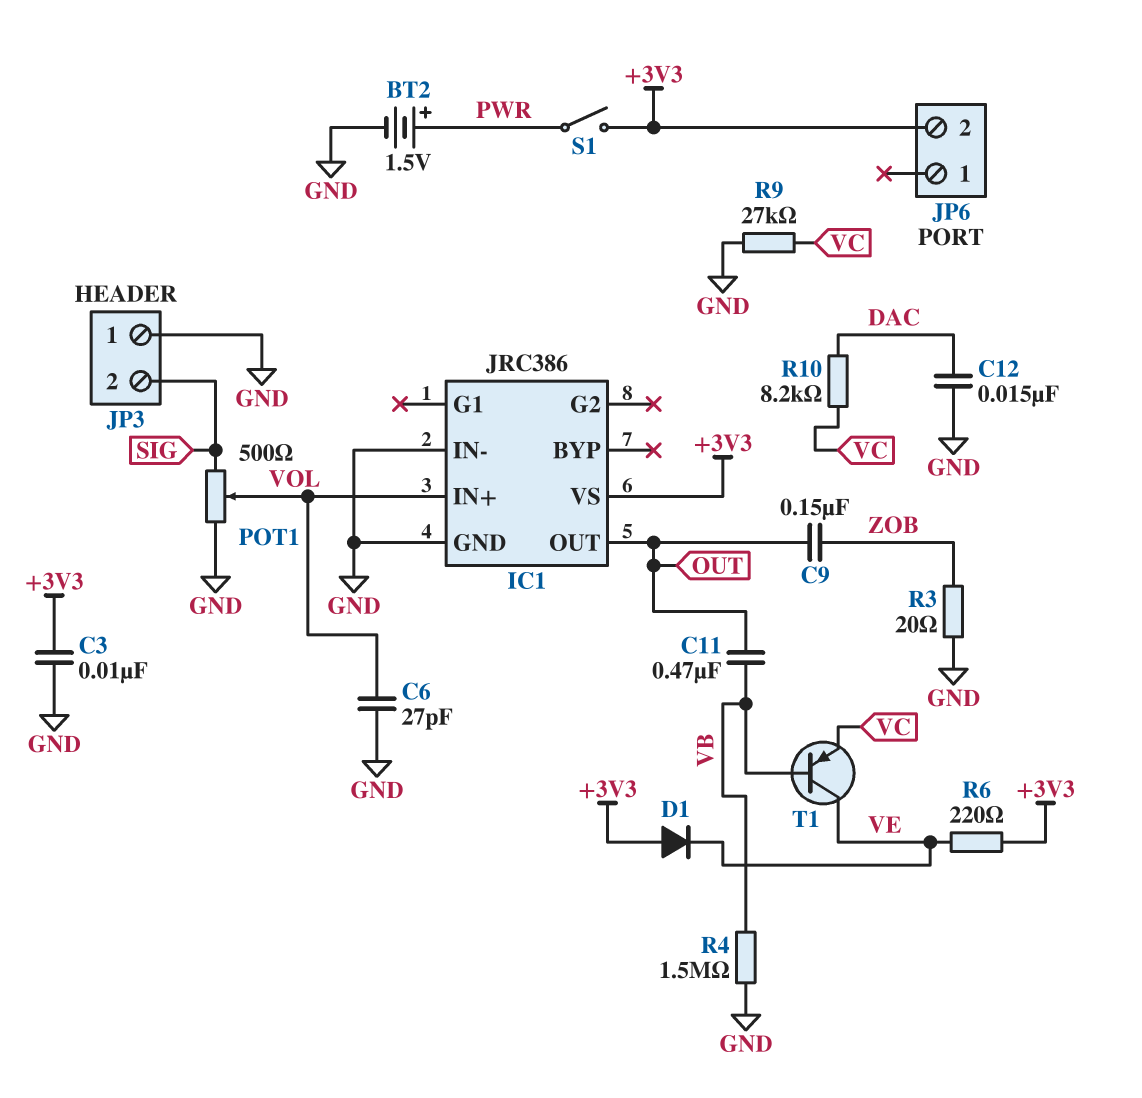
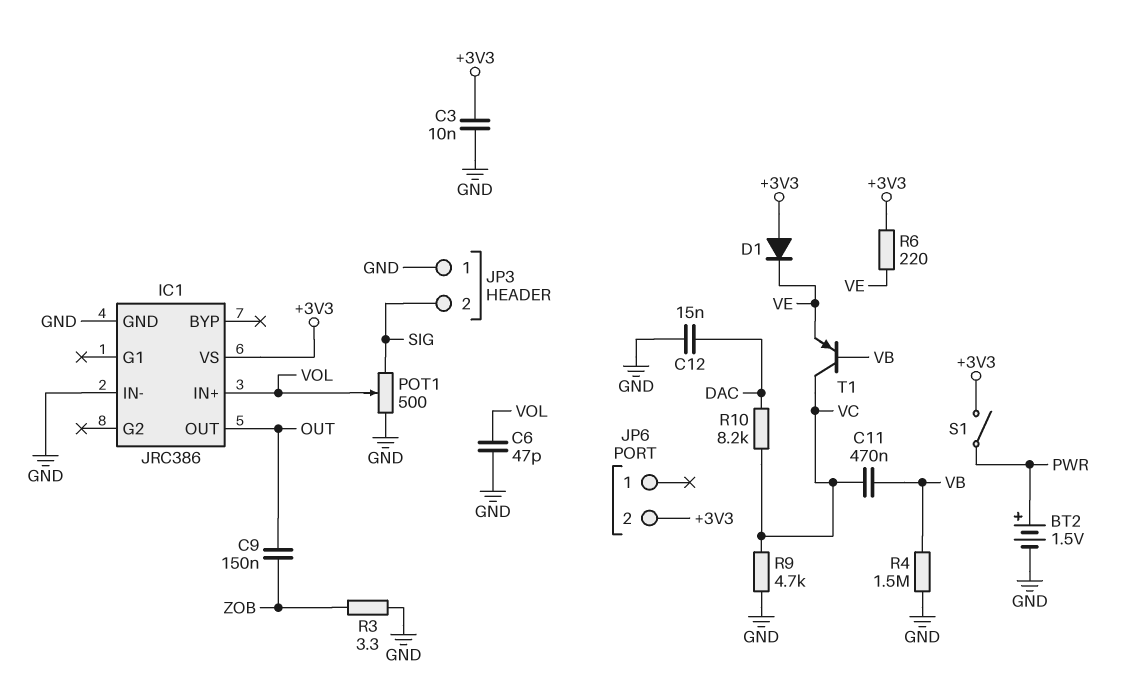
C6: 27pF (GND, VOL) -> 47pF (GND, VOL)
C11: 470nF (OUT, VB) -> 470nF (VB, VC)
R3: 20 (GND, ZOB) -> 3.3 (GND, ZOB)
R9: 27k (GND, VC) -> 4.7k (GND, VC)
T1: PNP (B VB, C VE, E VC) -> PNP (B VB, C VC, E VE)

